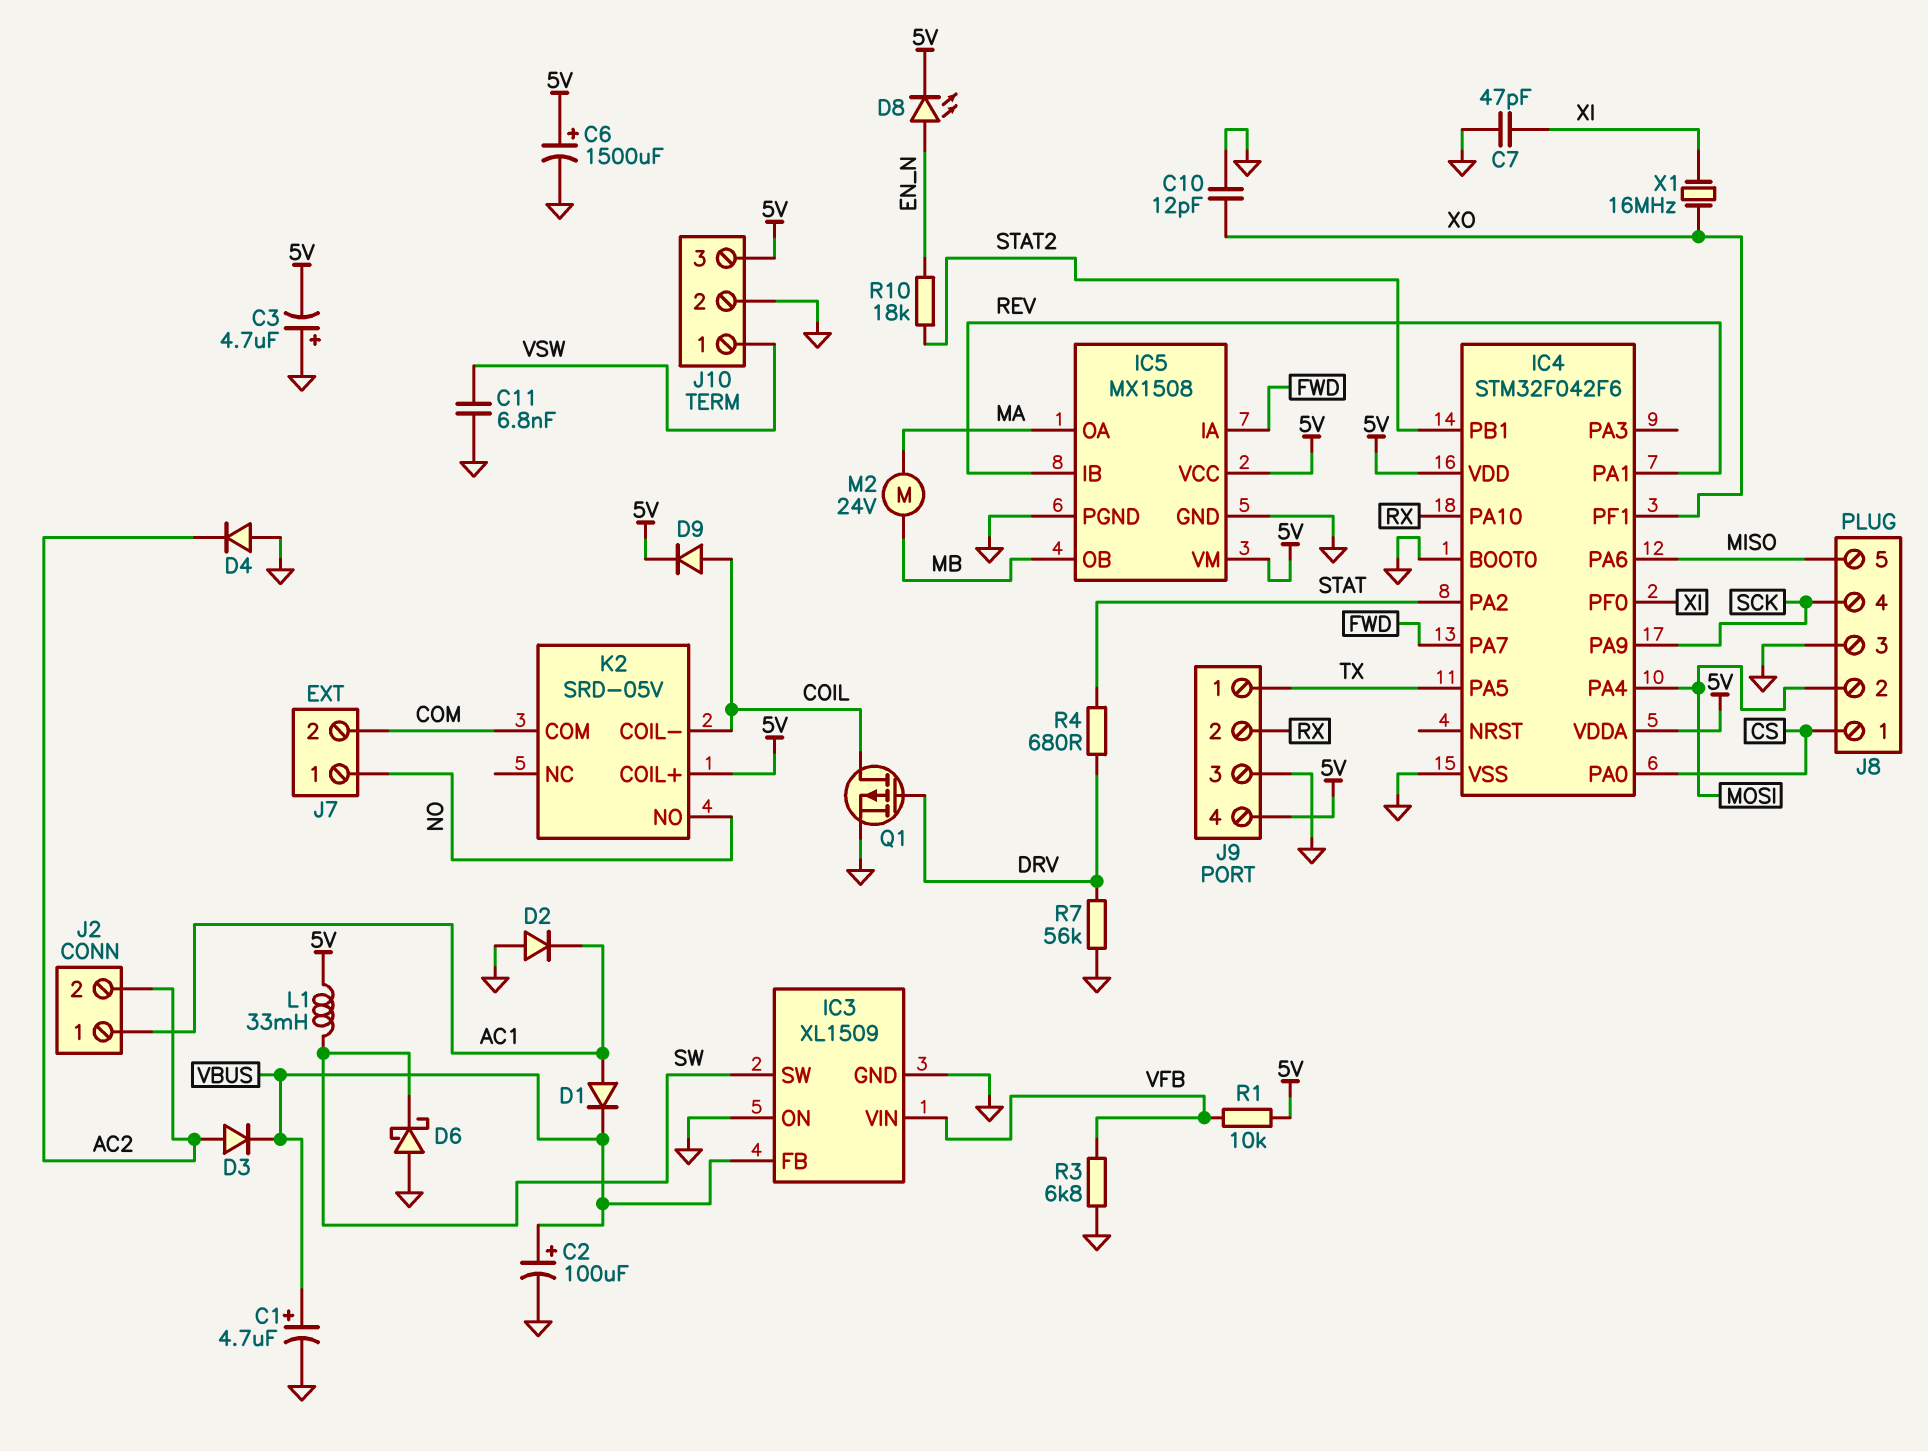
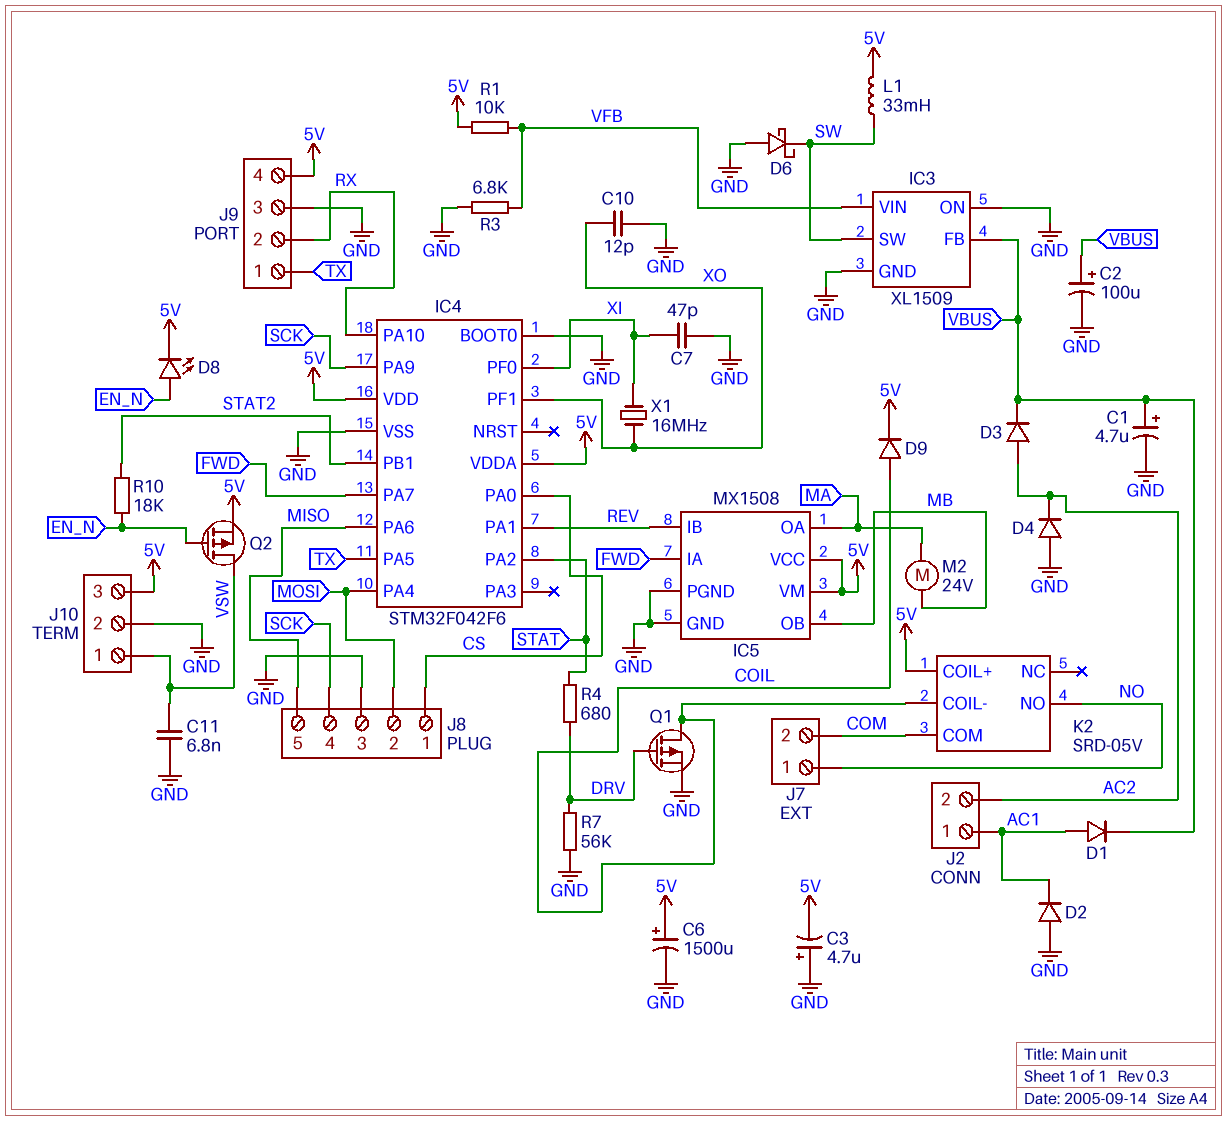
Q2: none -> PMOS (G EN_N, D VSW, S 5V)

